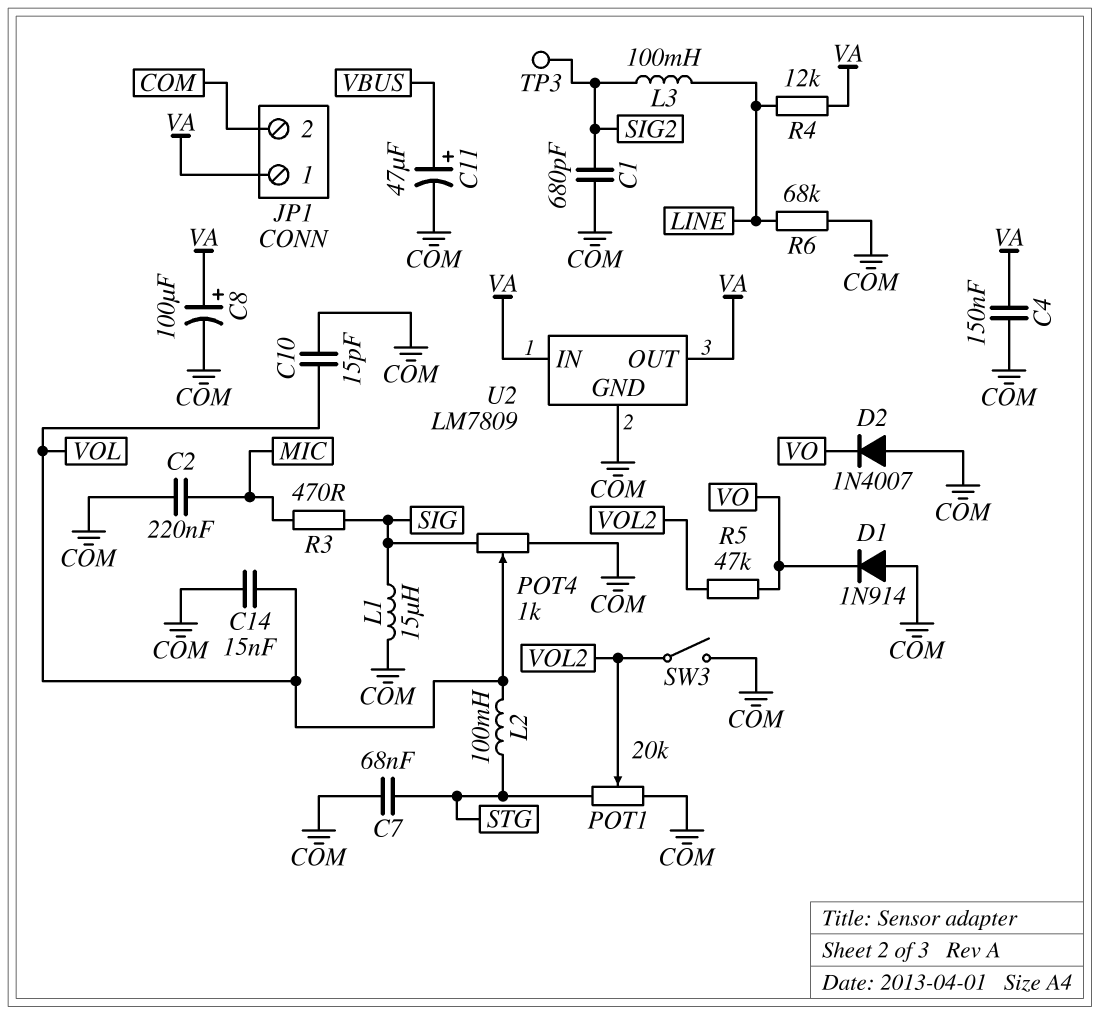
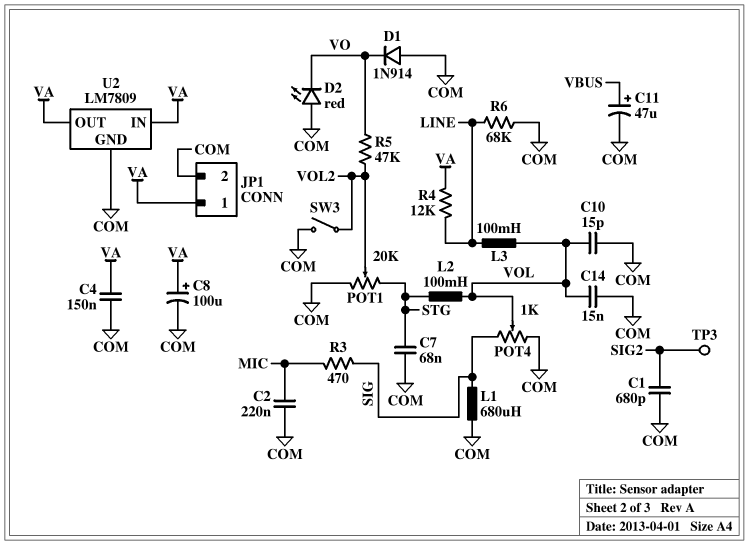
D2: diode 1N4007 (A COM, K VO) -> LED red (A COM, K VO)
L1: 15uH (COM, SIG) -> 680uH (COM, SIG)
L3: 100mH (LINE, SIG2) -> 100mH (LINE, VOL)

